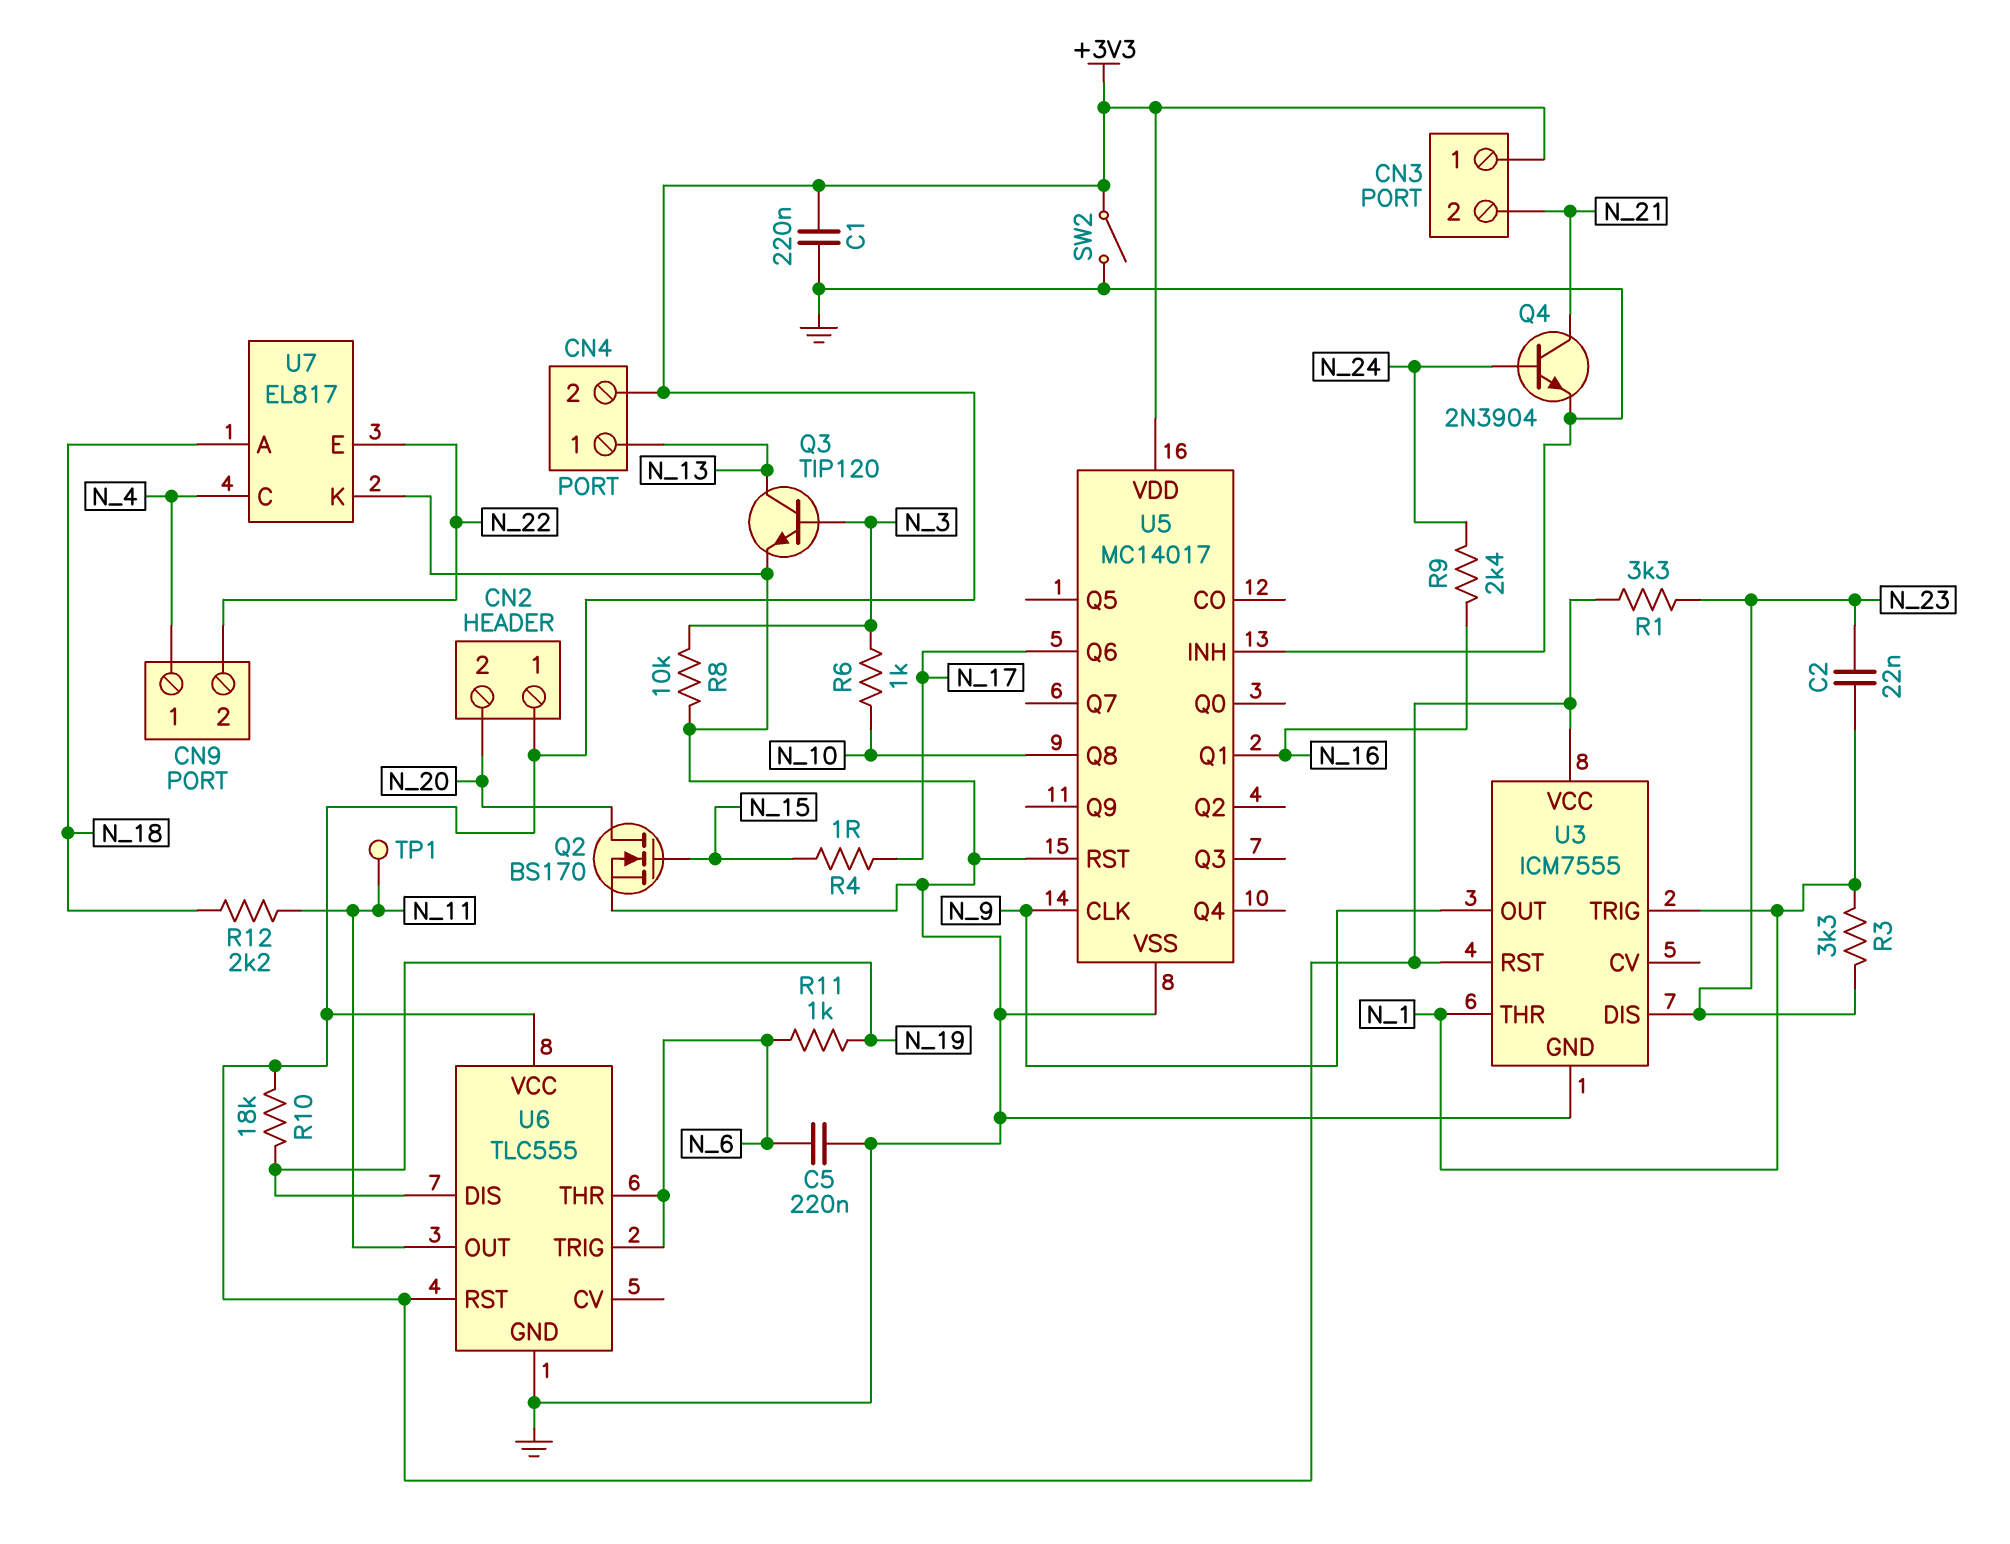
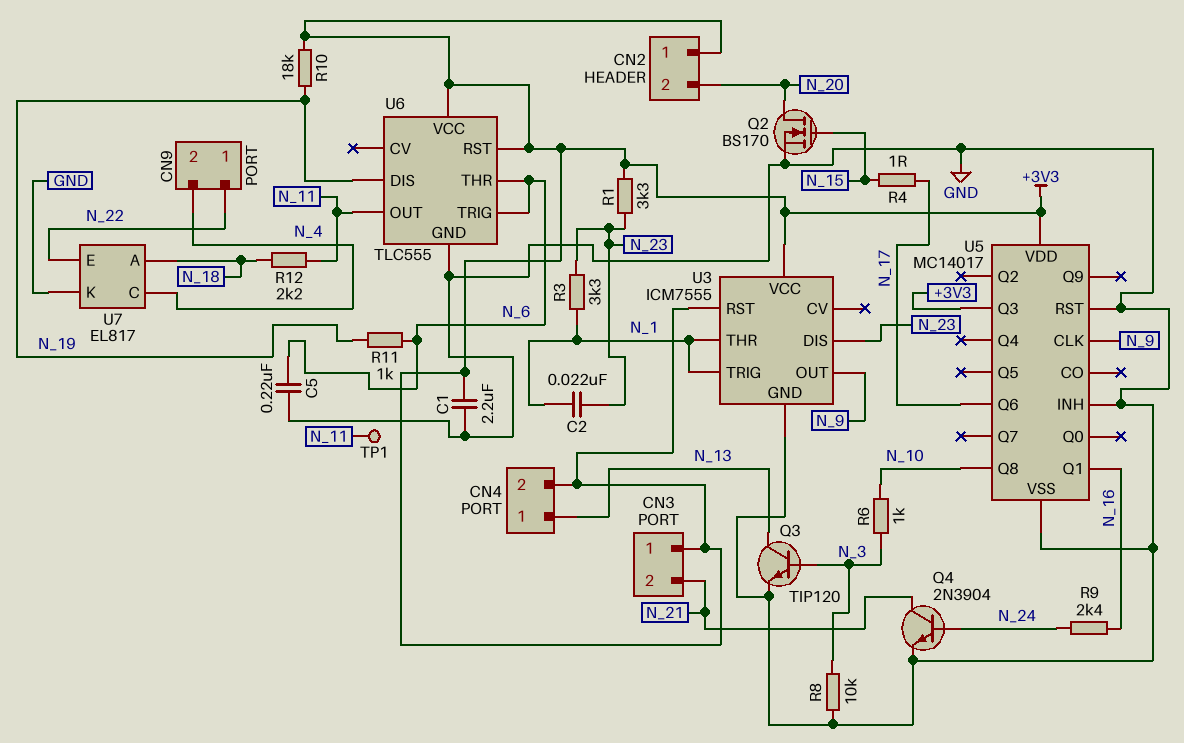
C1: 220nF (+3V3, GND) -> 2.2uF (+3V3, GND)
CN9 pin 1: N_4 -> N_22
CN9 pin 2: N_22 -> N_4
SW2: switch (+3V3, GND) -> none
U5 pin Q3: none -> +3V3

